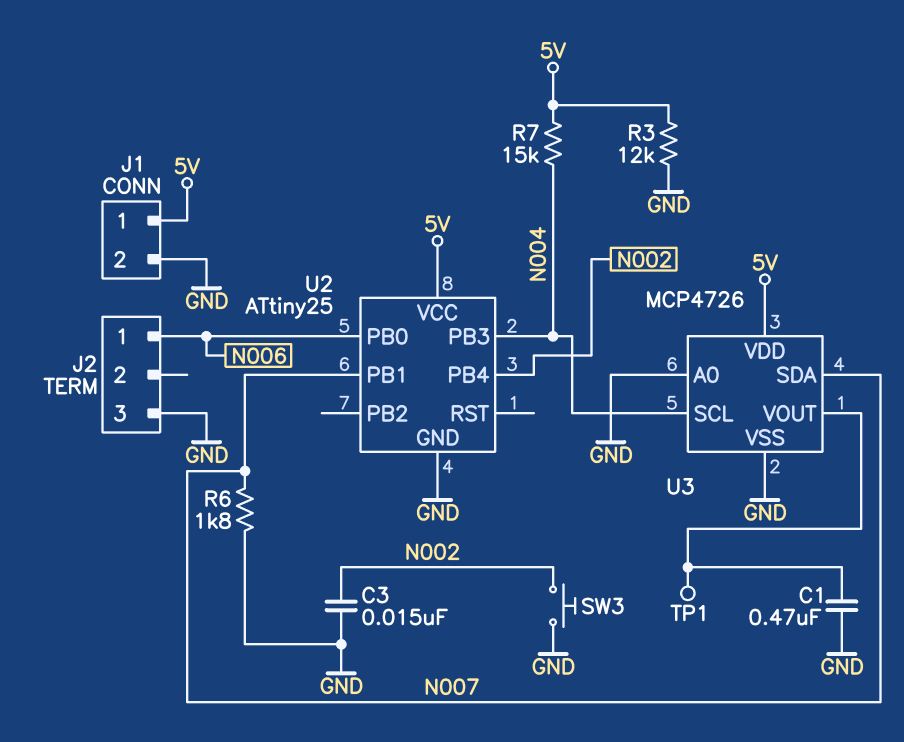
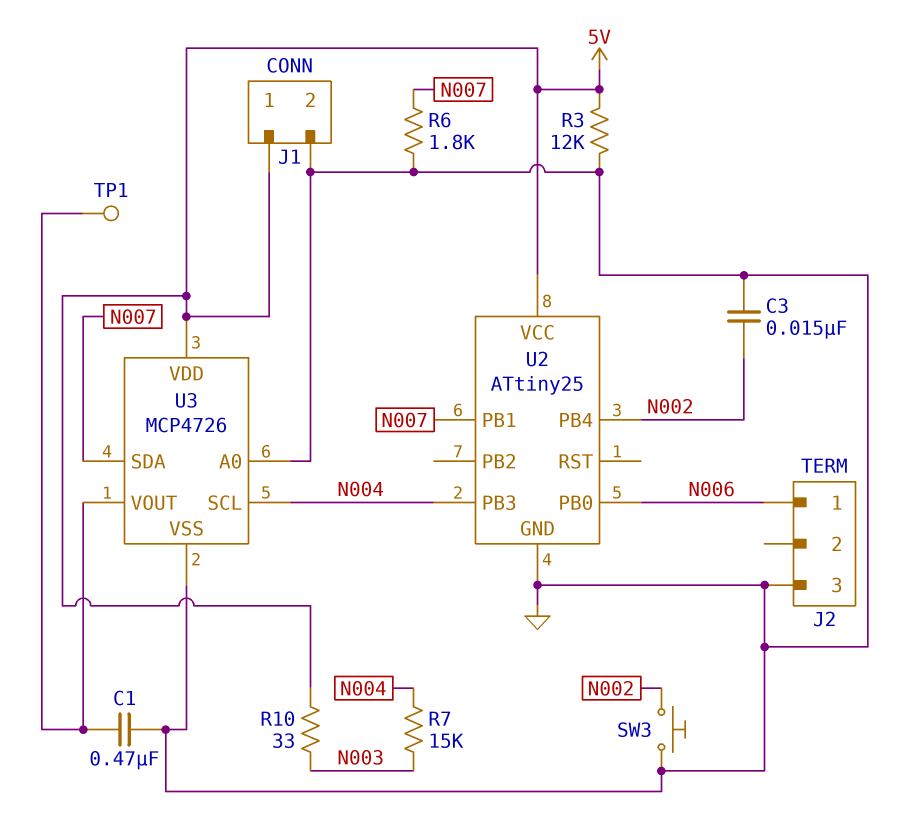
R7: 15k (5V, N004) -> 15k (N003, N004)
R10: none -> 33 (5V, N003)

